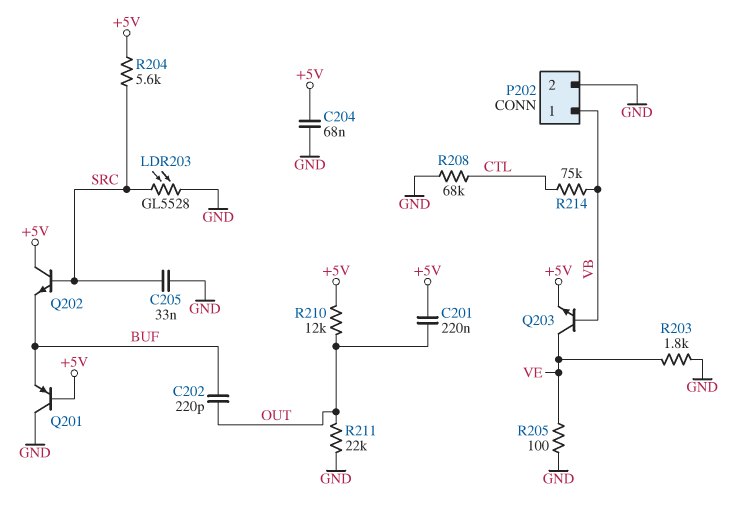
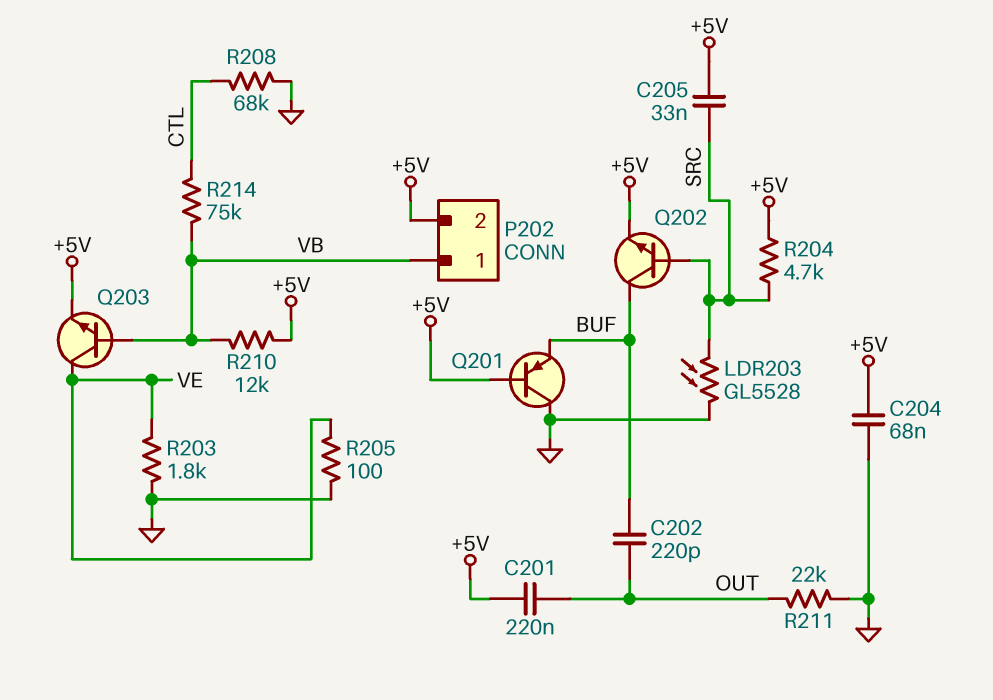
C205: 33nF (GND, SRC) -> 33nF (+5V, SRC)
P202 pin 2: GND -> +5V
Q202: NPN (B SRC, C +5V, E BUF) -> NPN (B SRC, C BUF, E +5V)
R204: 5.6k (+5V, SRC) -> 4.7k (+5V, SRC)
R210: 12k (+5V, OUT) -> 12k (+5V, VB)

